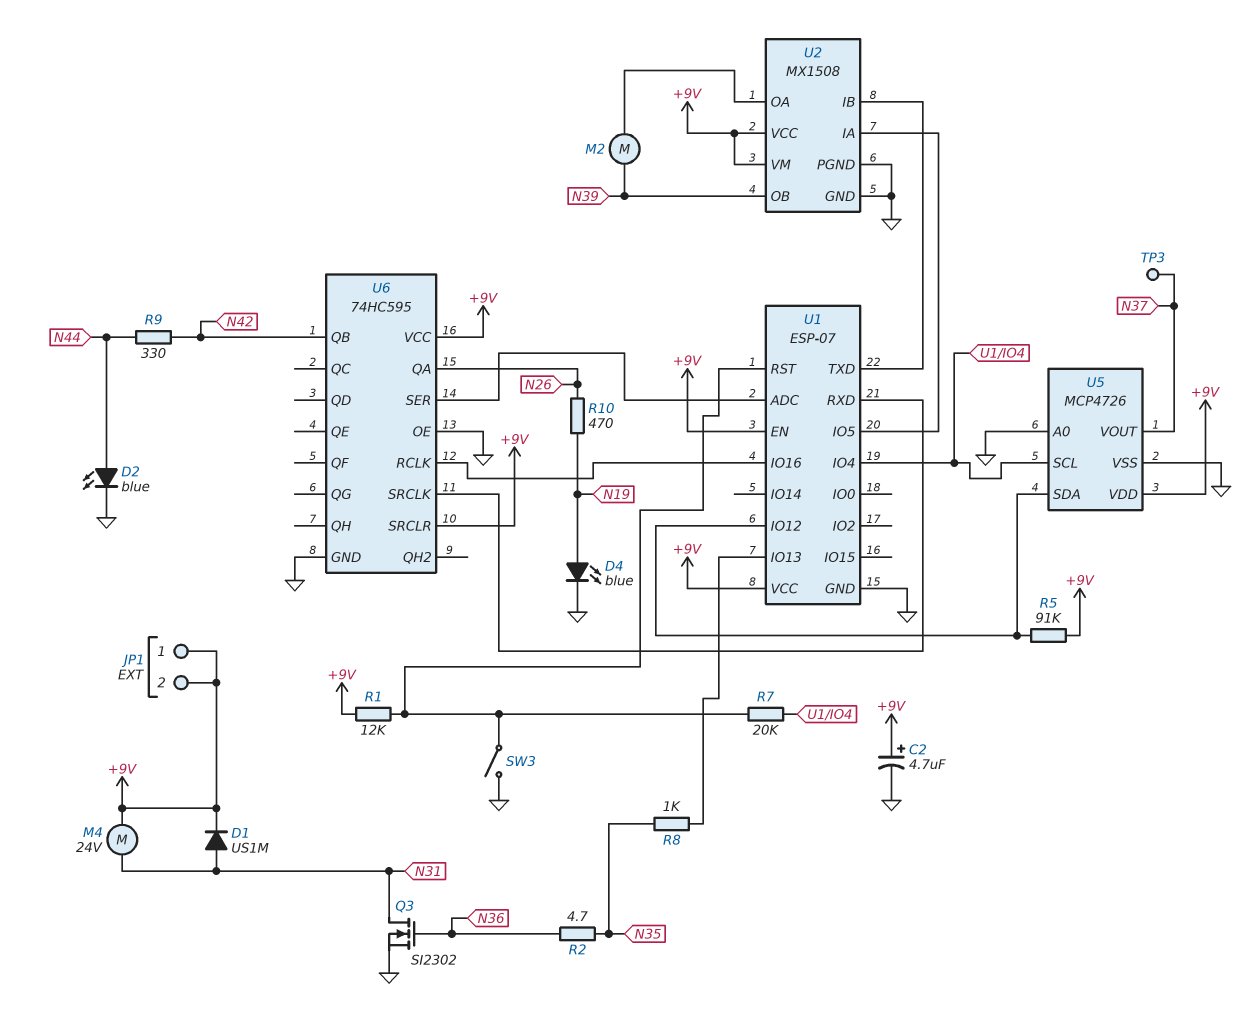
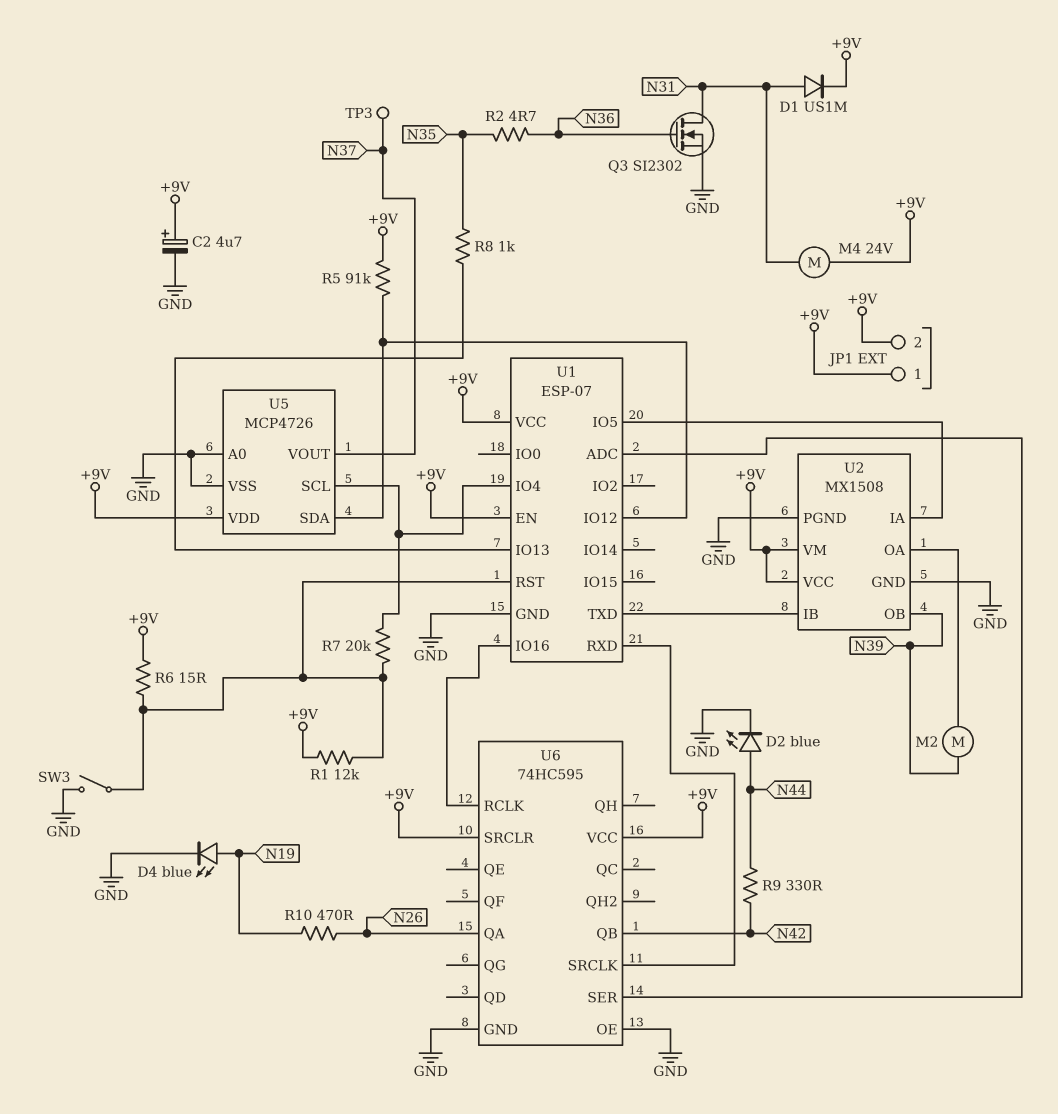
R6: none -> 15 (+9V, U1/RST)

